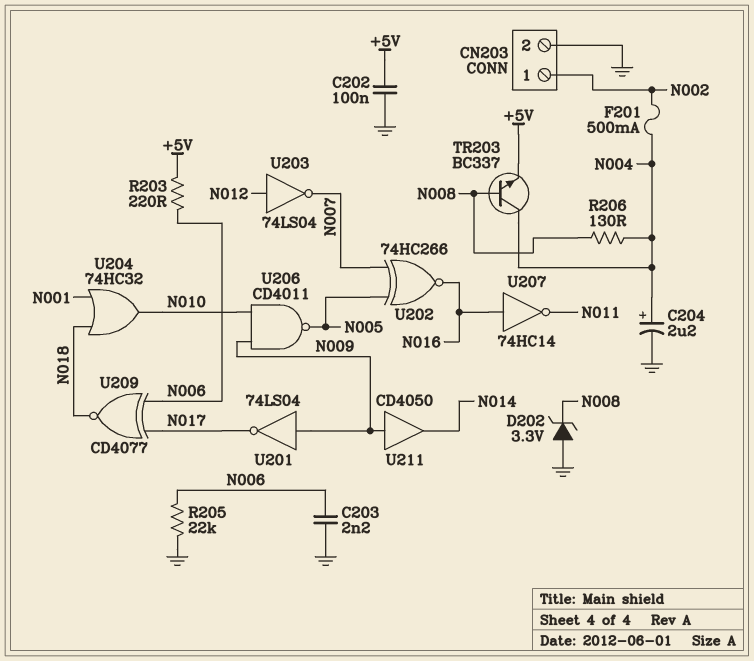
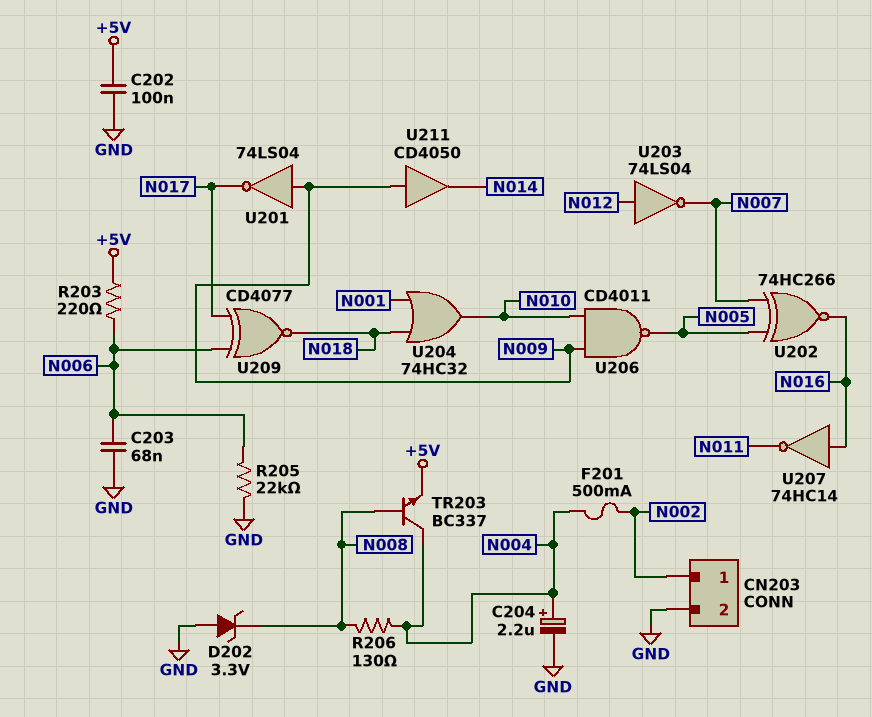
C203: 2.2nF (GND, N006) -> 68nF (GND, N006)

